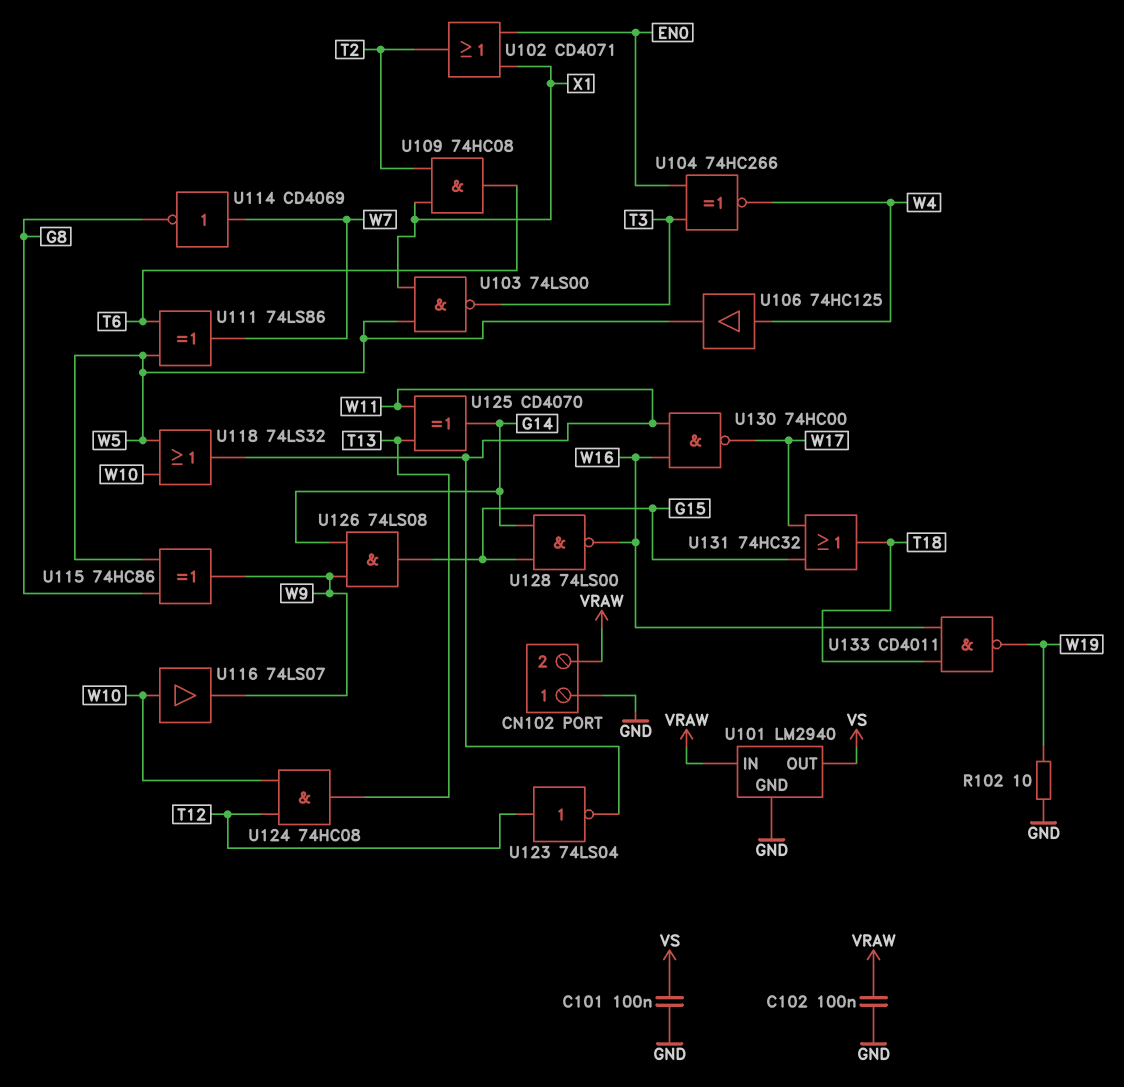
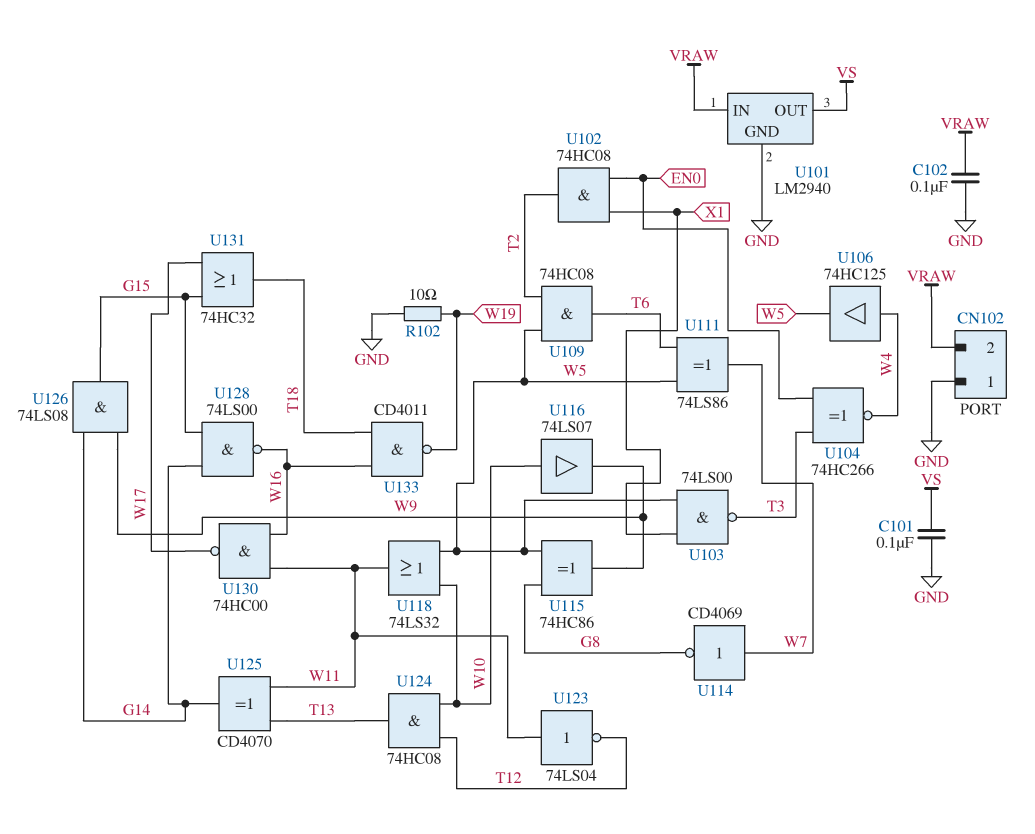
U102: OR CD4071 (in EN0, in X1, out T2) -> AND 74HC08 (in EN0, in X1, out T2)
U109: AND 74HC08 (in T2, in X1, out T6) -> AND 74HC08 (in T2, in W5, out T6)
U123: NOT 74LS04 (in T12, out W11) -> NOT 74LS04 (in W11, out T12)

